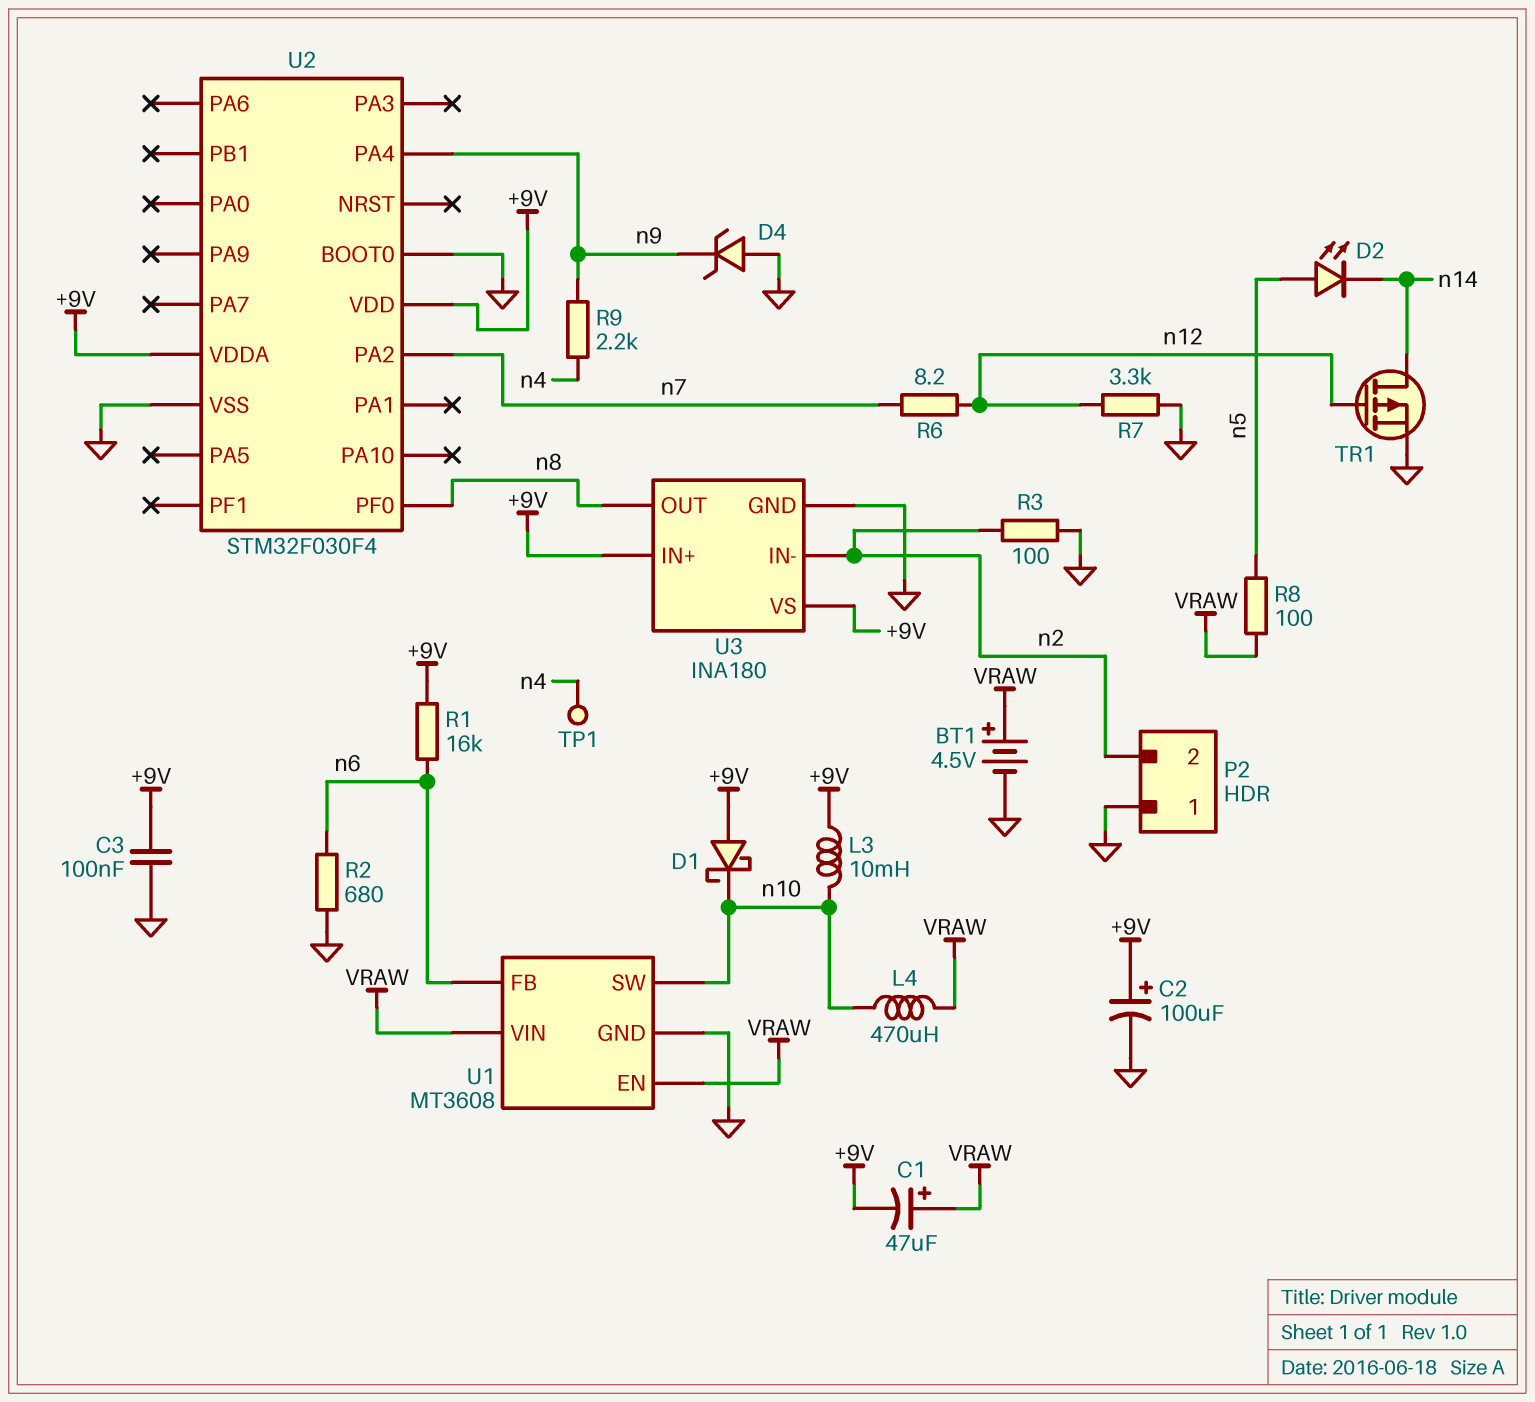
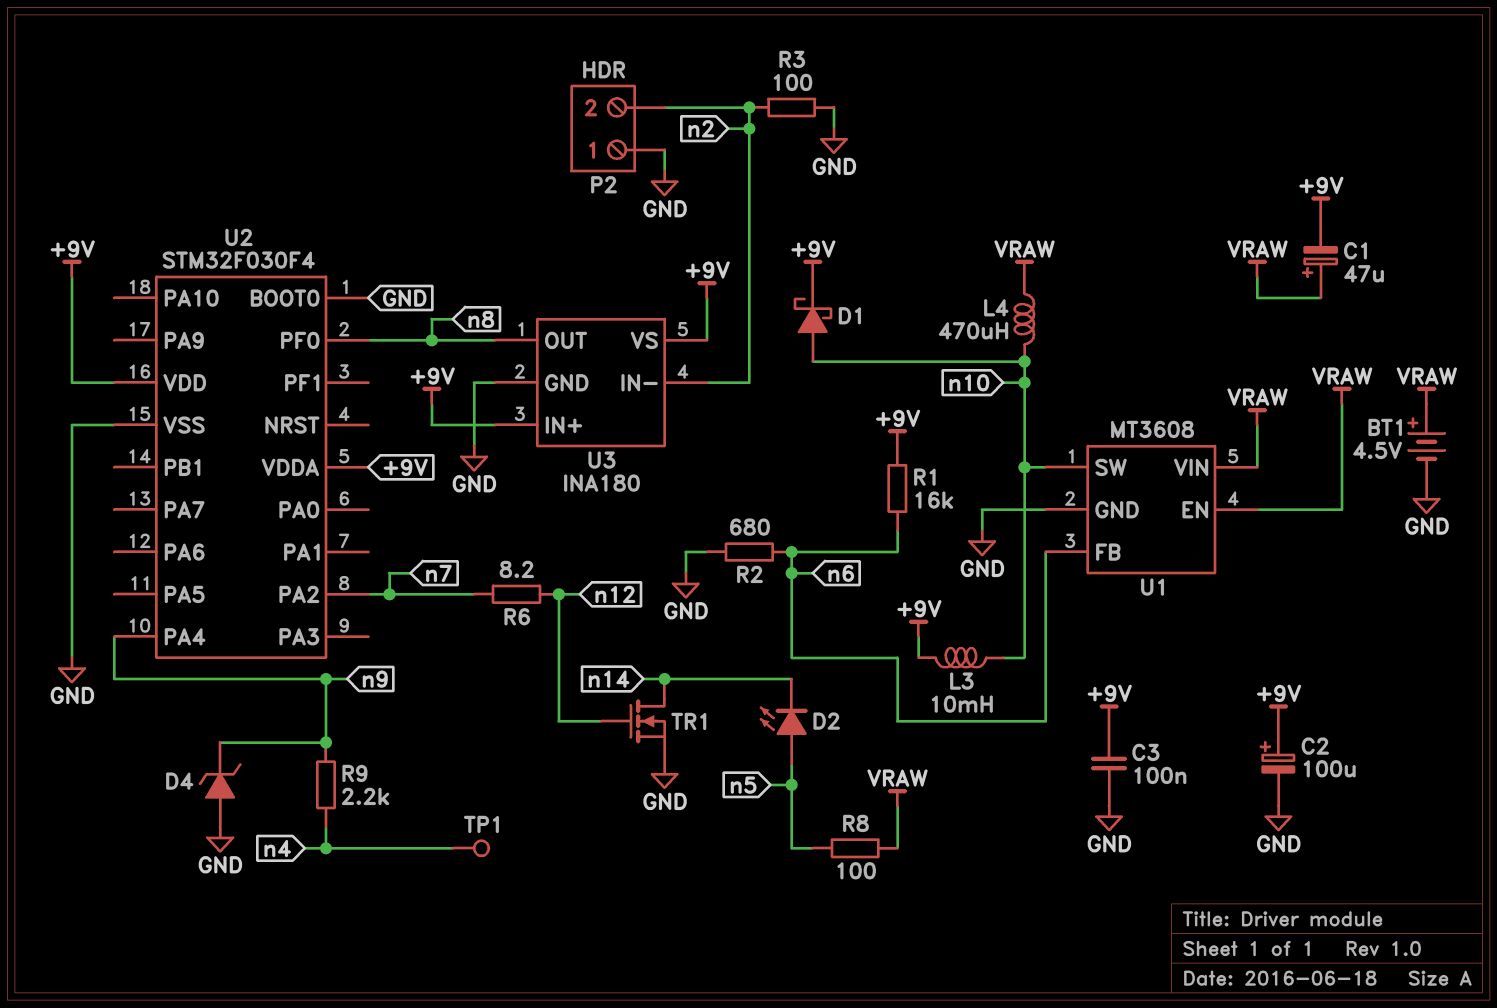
D1: schottky (A +9V, K n10) -> schottky (A n10, K +9V)
R7: 3.3k (GND, n12) -> none
TR1: PMOS (G n12, D n14, S GND) -> NMOS (G n12, D n14, S GND)

